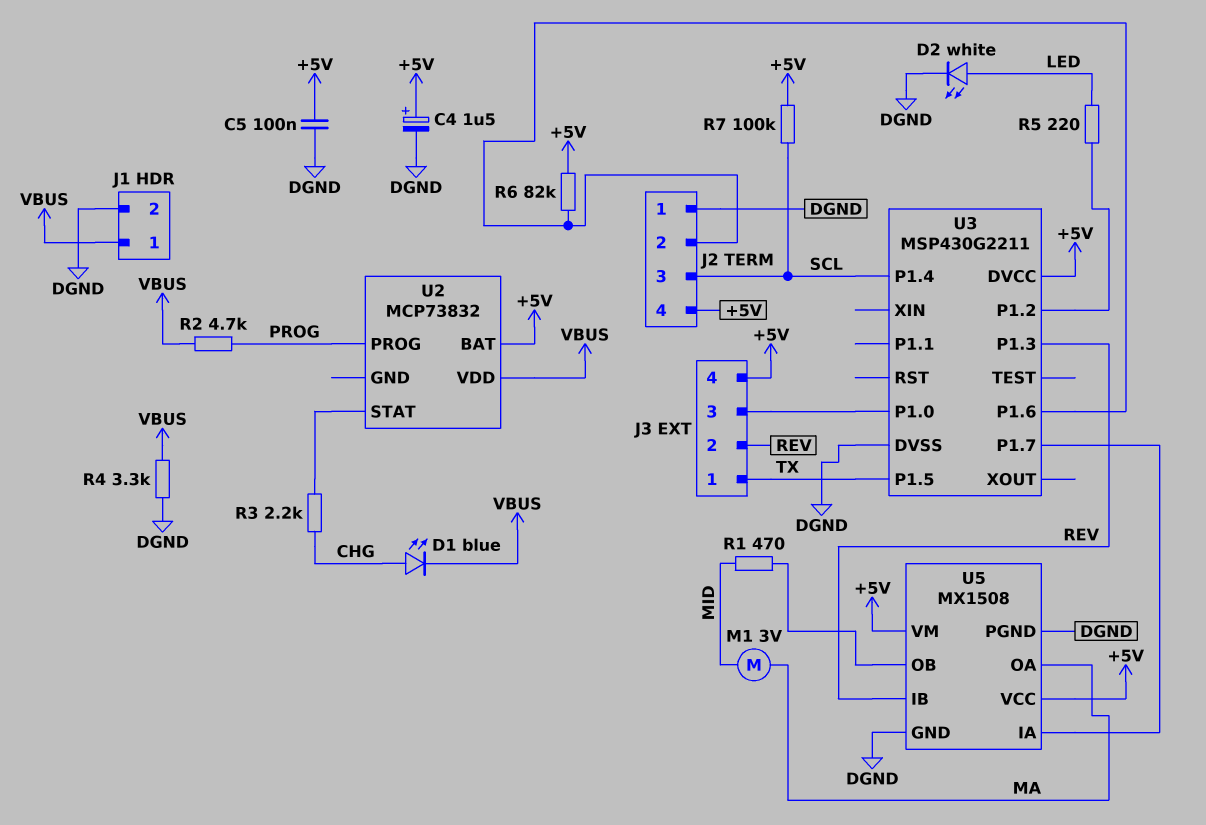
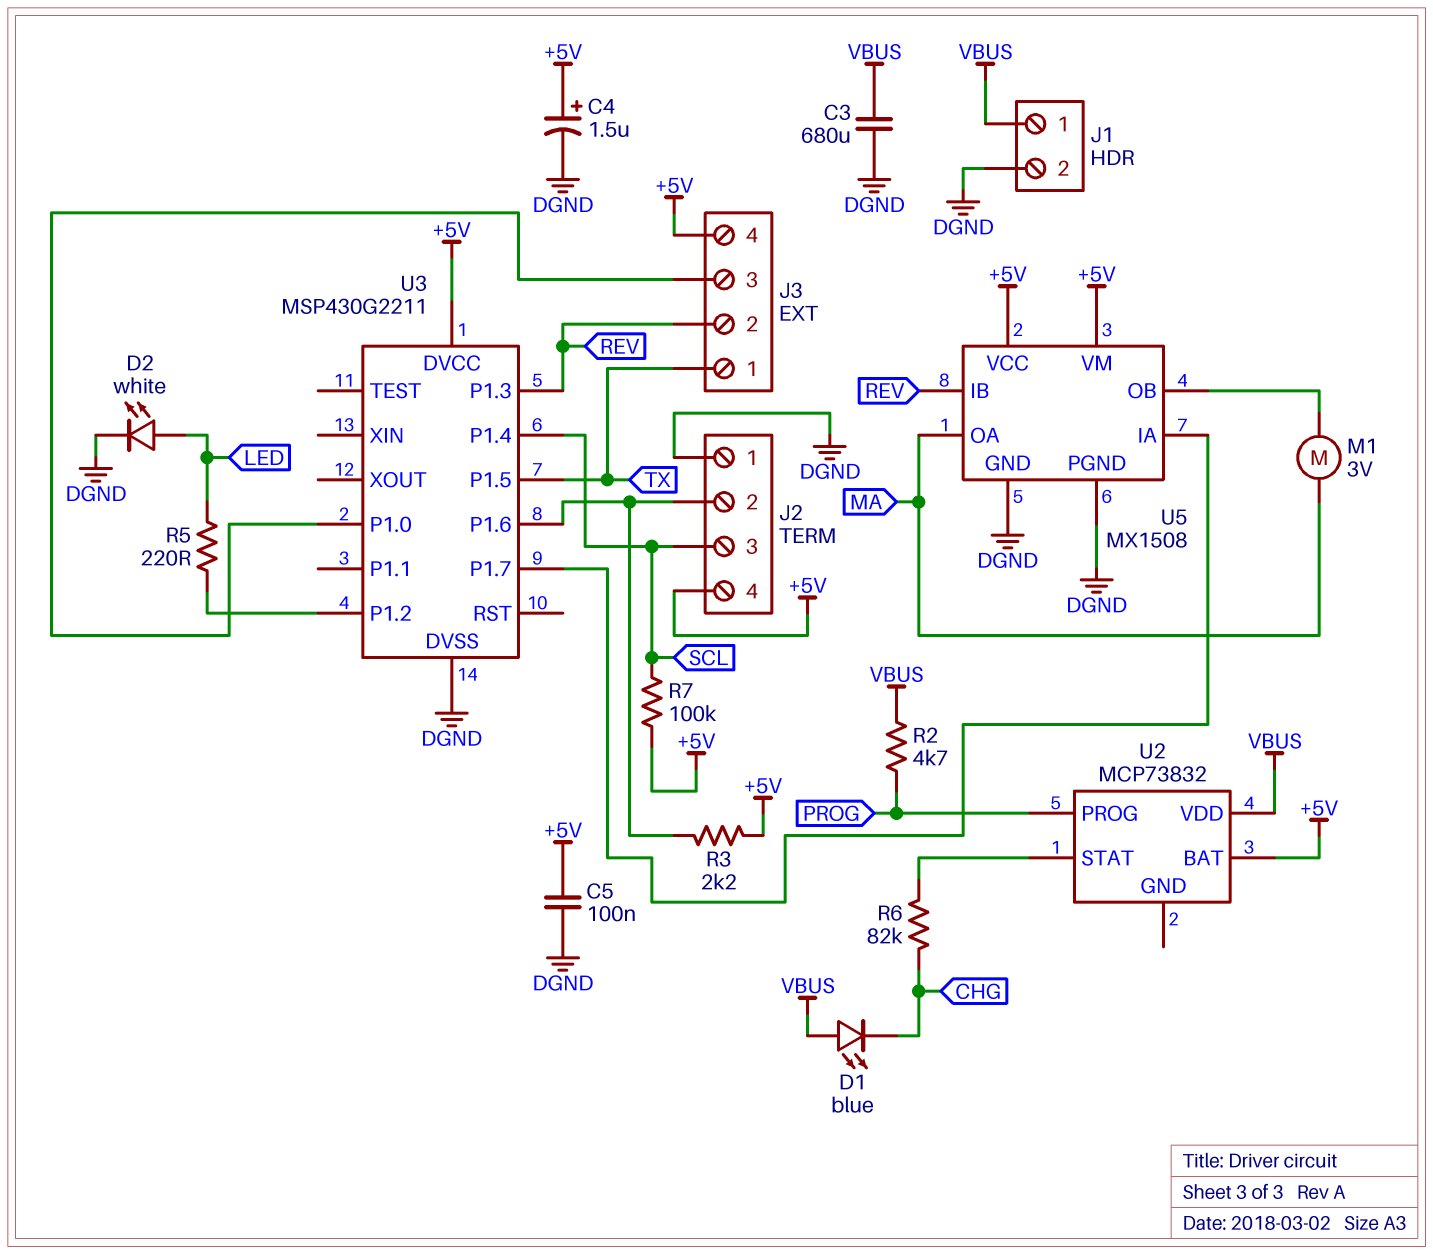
C3: none -> 680uF (DGND, VBUS)
D1: LED blue (A CHG, K VBUS) -> LED blue (A VBUS, K CHG)
M1: motor 3V (MA, MID) -> motor 3V (MA, U5/OB)
R1: 470 (MID, U5/OB) -> none
R3: 2.2k (CHG, U2/STAT) -> 2.2k (+5V, J2/2)
R4: 3.3k (DGND, VBUS) -> none
R6: 82k (+5V, J2/2) -> 82k (CHG, U2/STAT)

